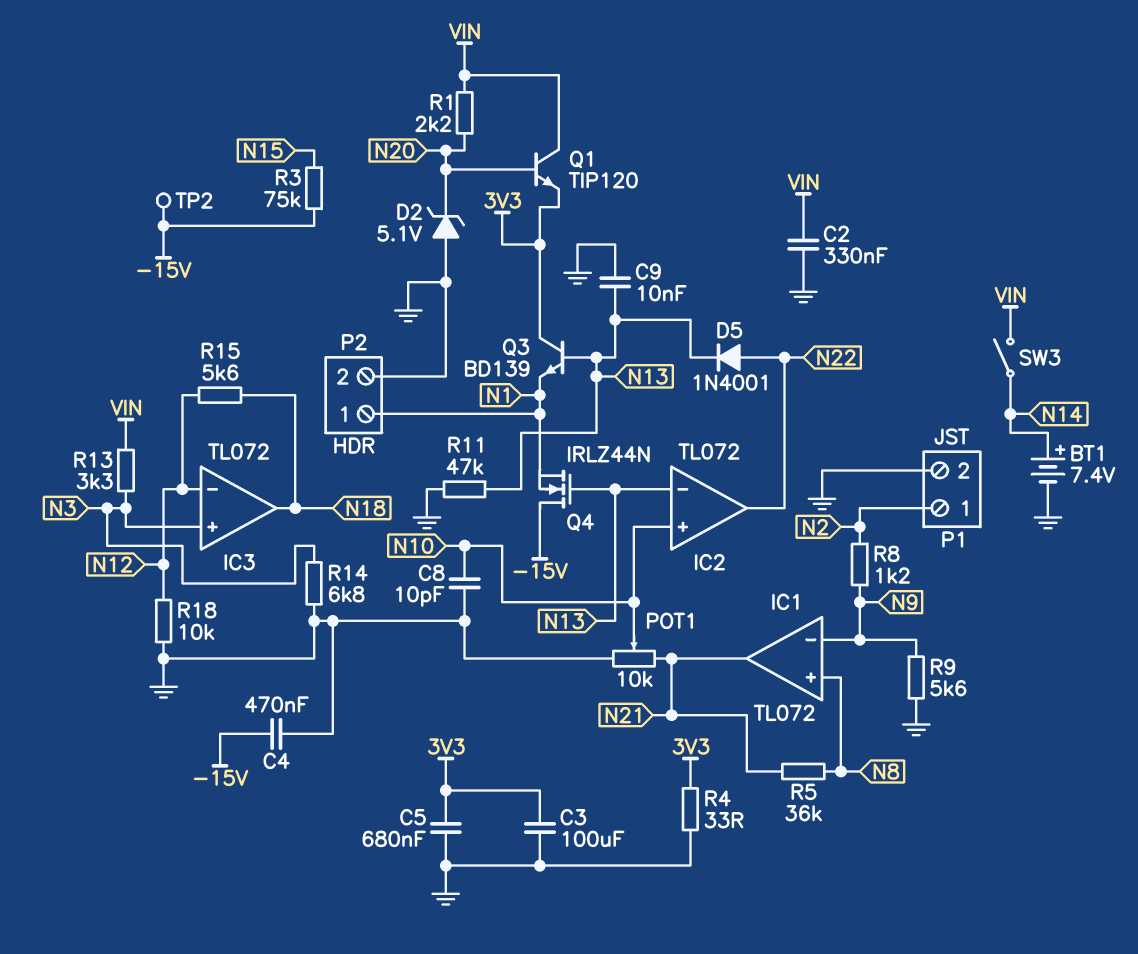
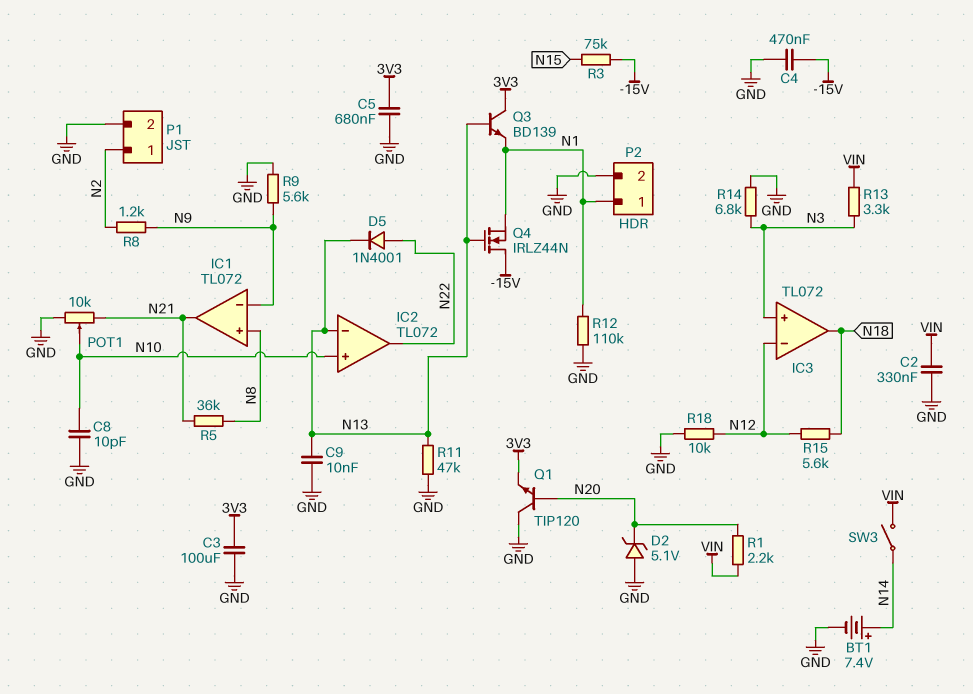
Q1: NPN TIP120 (B N20, C VIN, E 3V3) -> NPN TIP120 (B N20, C GND, E 3V3)
R4: 33 (3V3, GND) -> none
R12: none -> 110k (GND, N1)
TP2: test point (-15V) -> none

